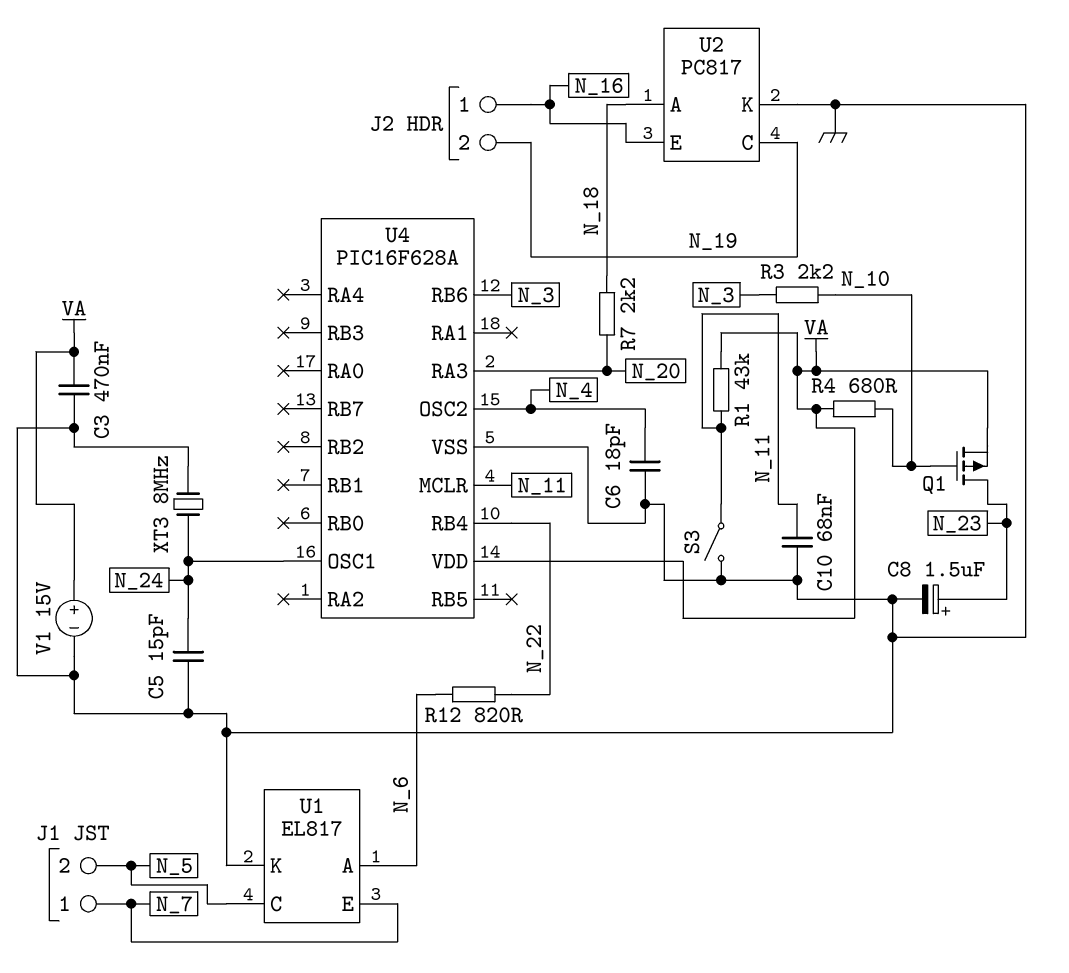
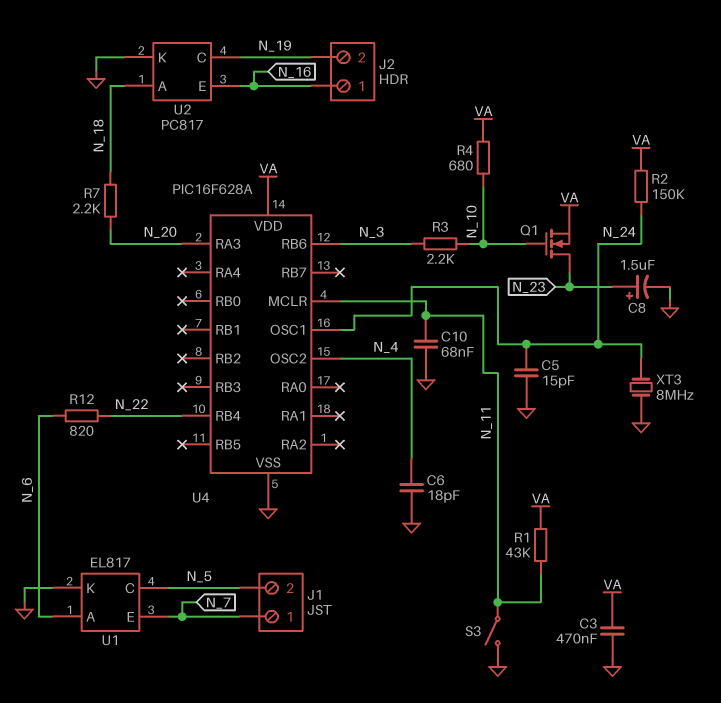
Q1: PMOS (G N_10, D N_23, S VA) -> NMOS (G N_10, D N_23, S VA)
R2: none -> 150k (N_24, VA)
V1: 15V (plus VA, minus GND) -> none

